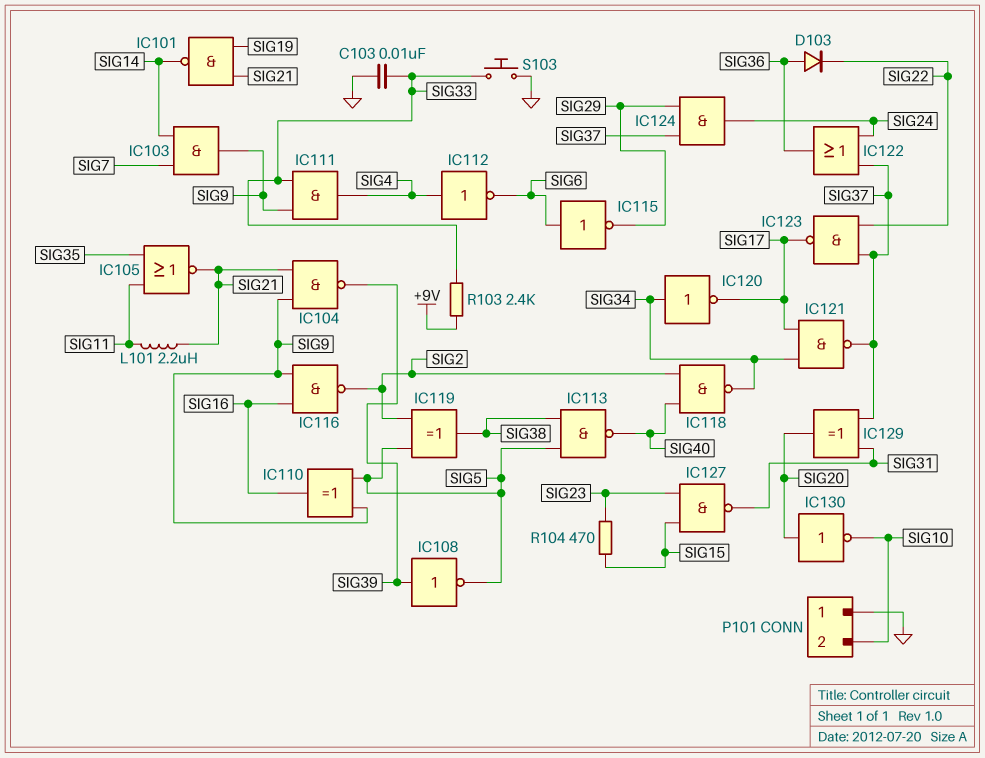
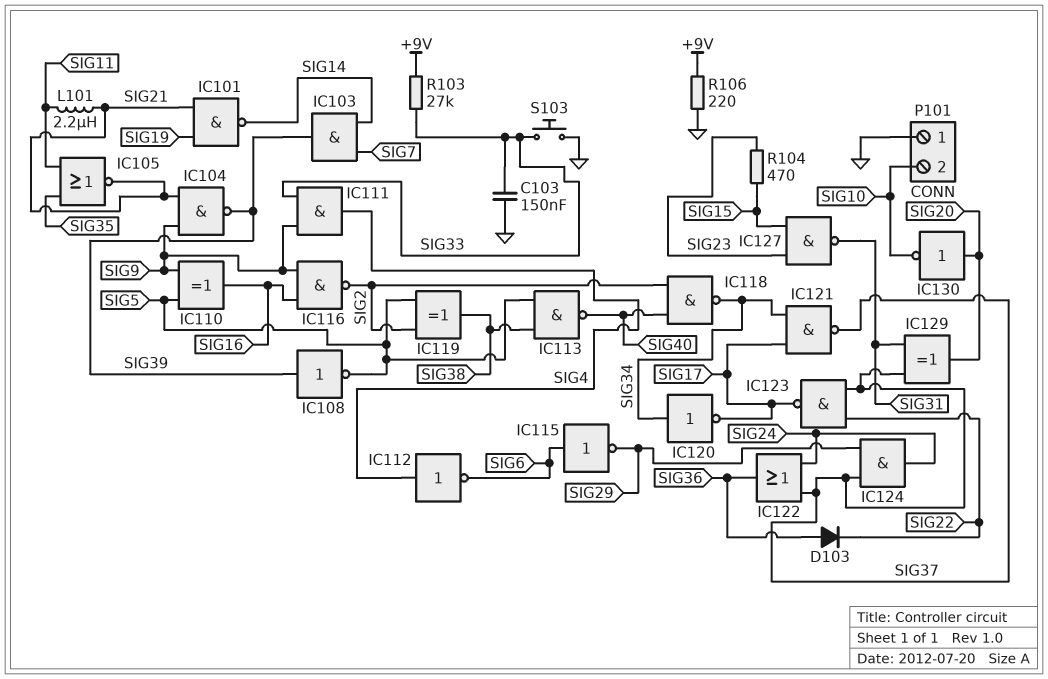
C103: 10nF (GND, SIG33) -> 150nF (GND, SIG33)
IC103: AND (in SIG7, in SIG14, out SIG9) -> AND (in SIG7, in SIG14, out SIG39)
R103: 2.4k (+9V, SIG33) -> 27k (+9V, SIG33)
R106: none -> 220 (+9V, GND)

